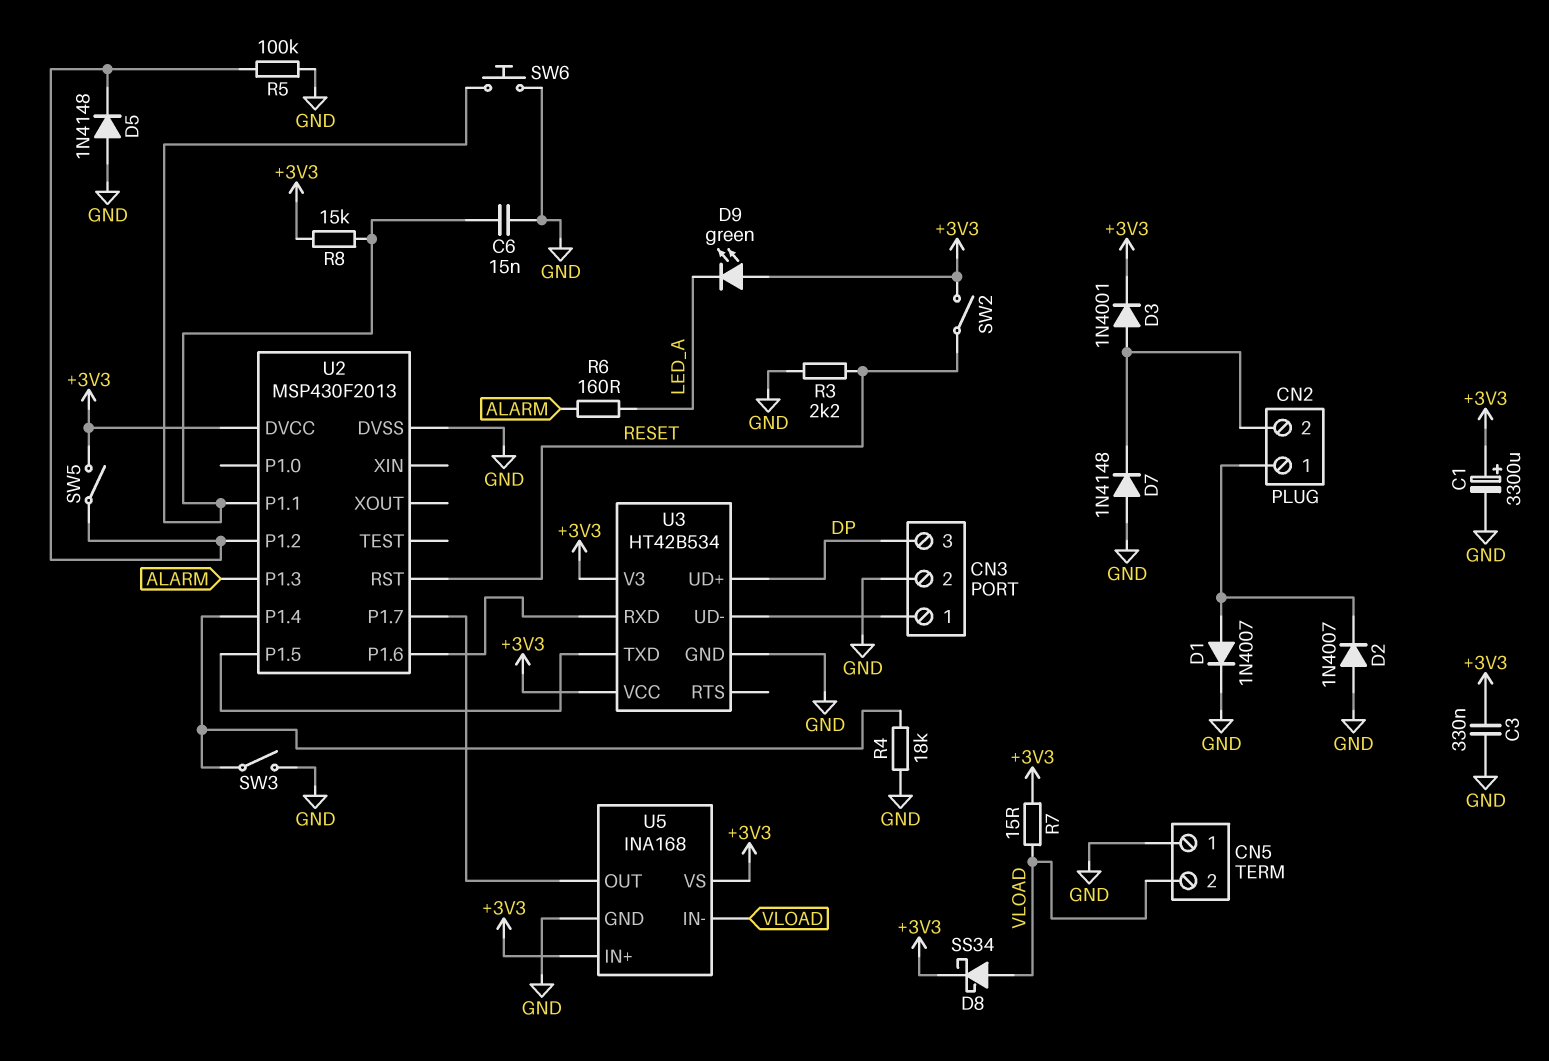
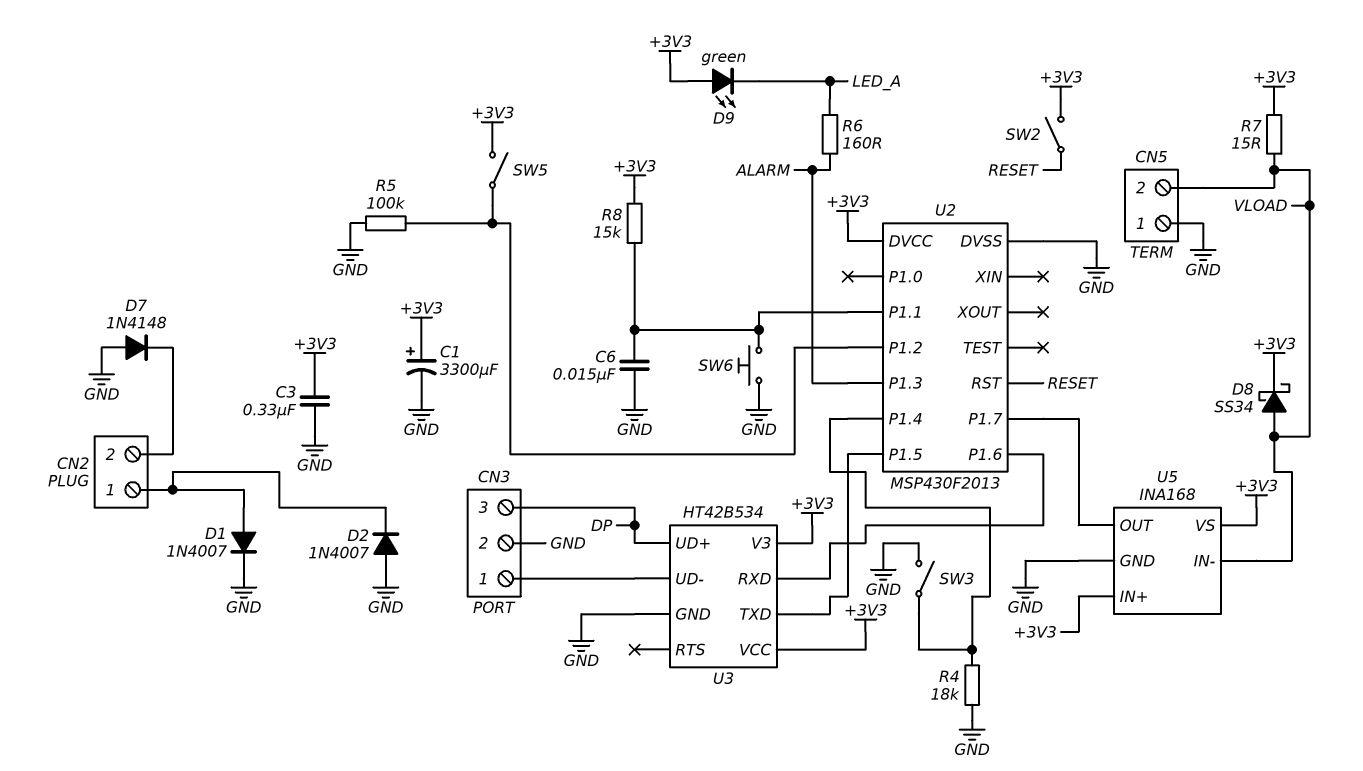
D3: diode 1N4001 (A CN2/2, K +3V3) -> none
D5: diode 1N4148 (A GND, K U2/P1.2) -> none
R3: 2.2k (GND, RESET) -> none

